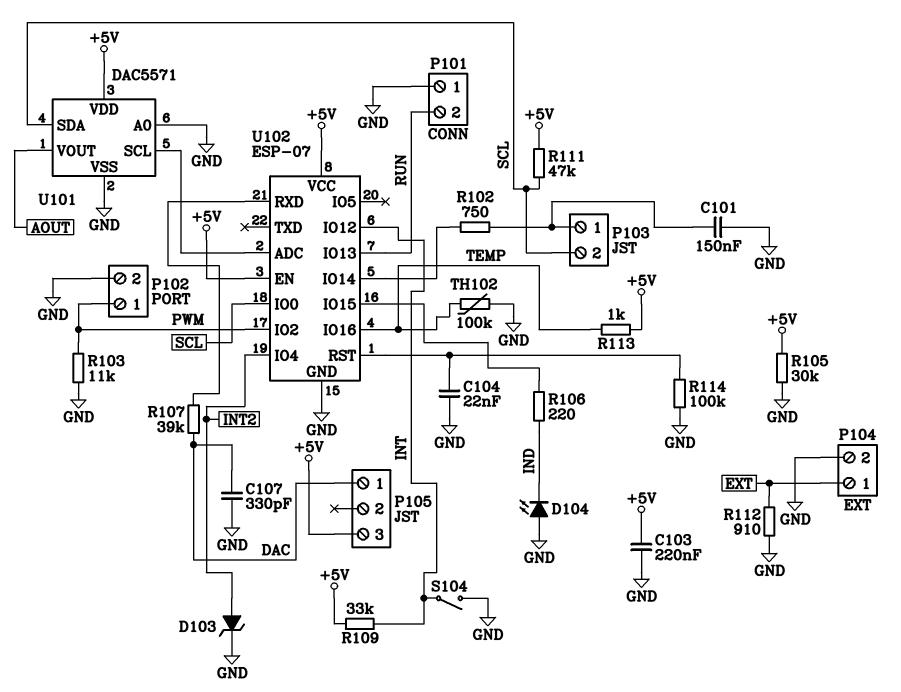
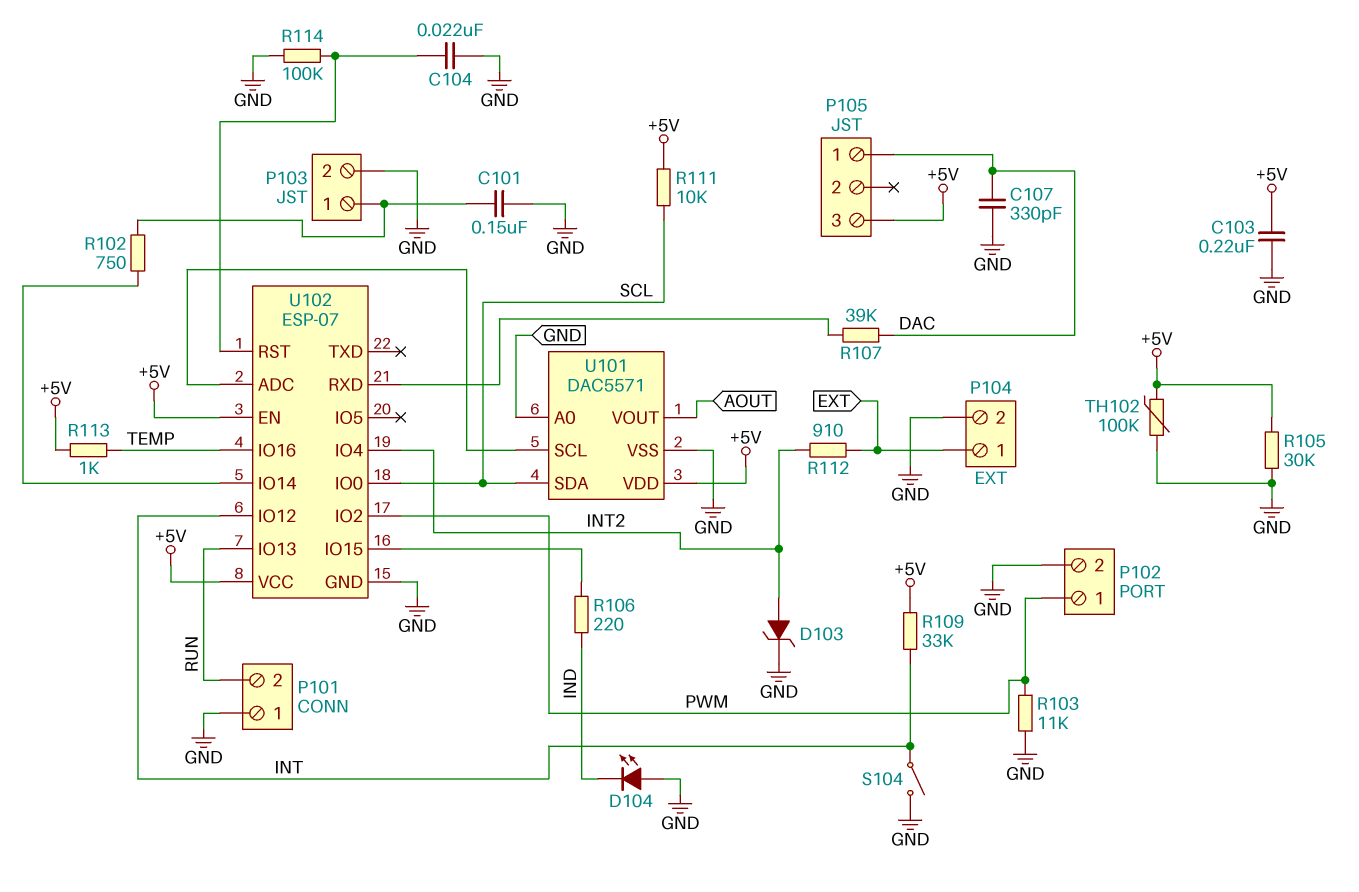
P103 pin 2: SCL -> GND
R111: 47k (+5V, SCL) -> 10k (+5V, SCL)
R112: 910 (EXT, GND) -> 910 (EXT, INT2)
TH102: 100k (GND, TEMP) -> 100k (+5V, GND)

